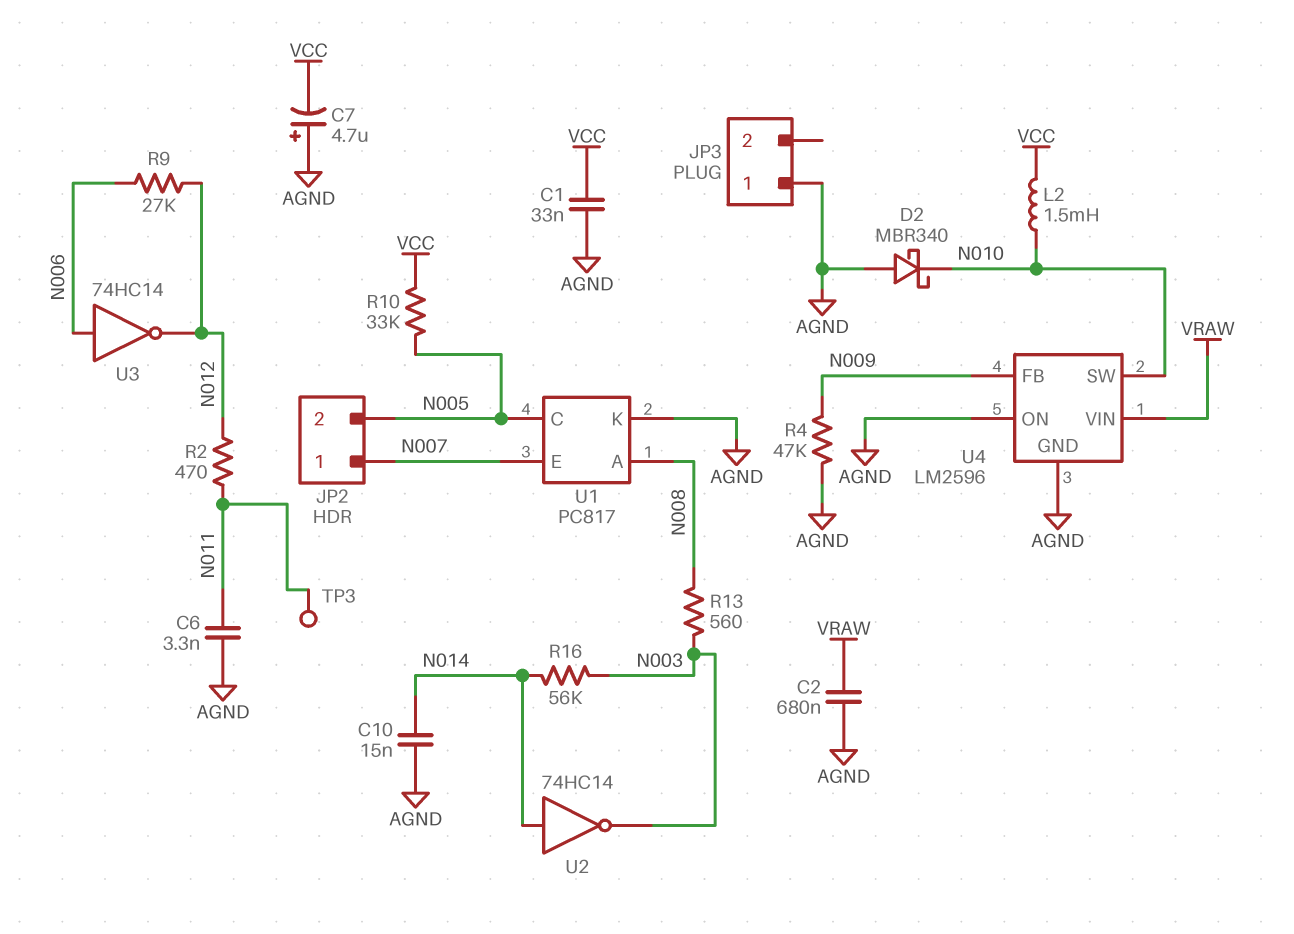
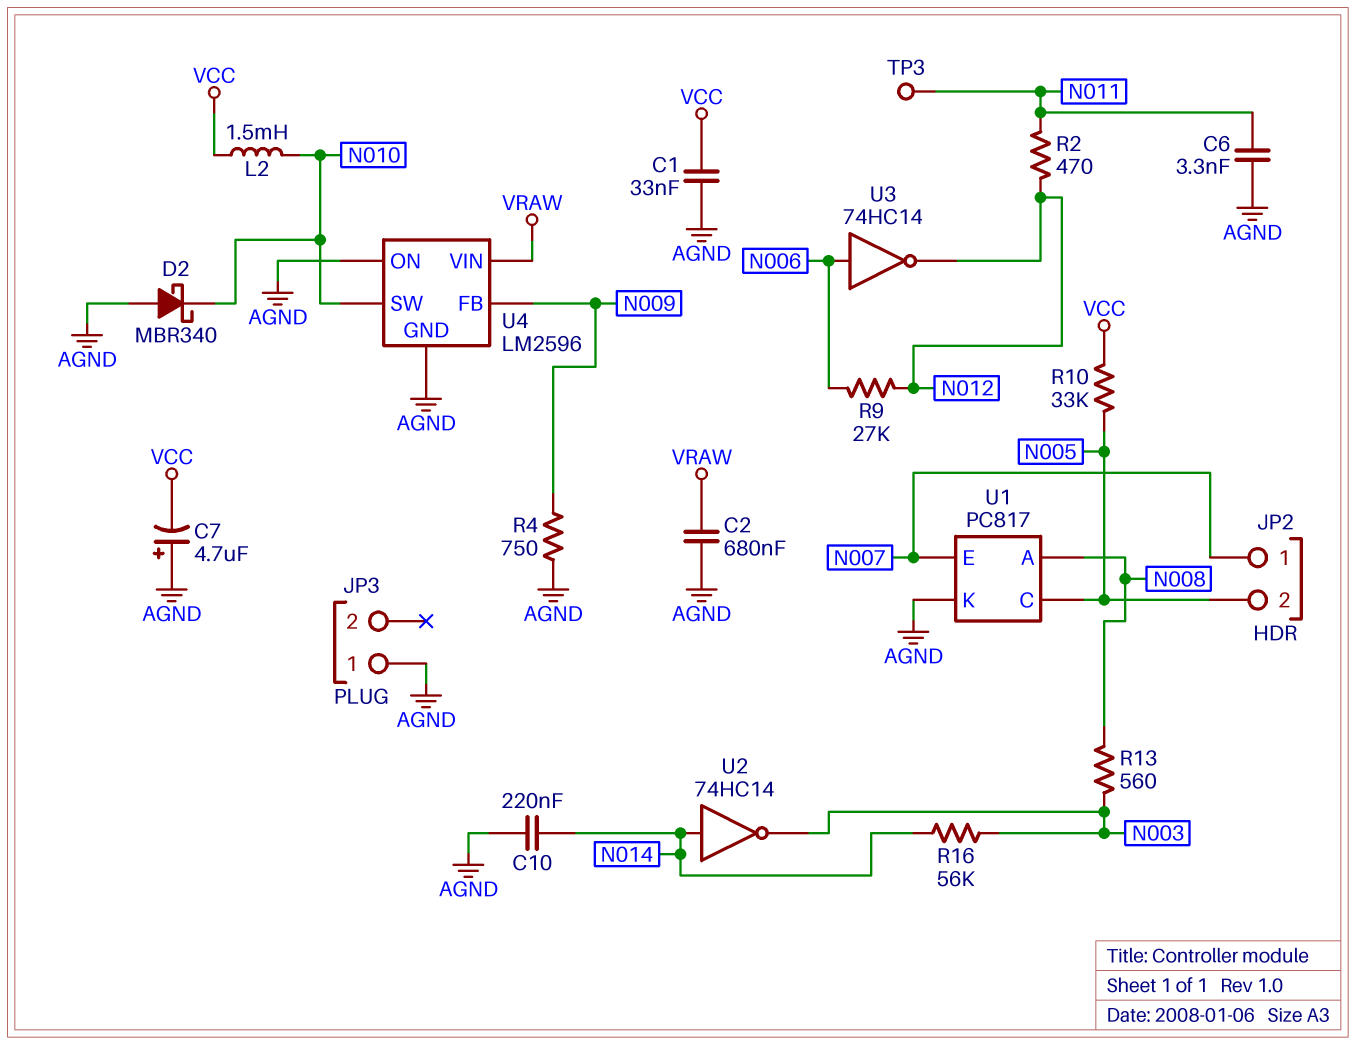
C10: 15nF (AGND, N014) -> 220nF (AGND, N014)
R4: 47k (AGND, N009) -> 750 (AGND, N009)

